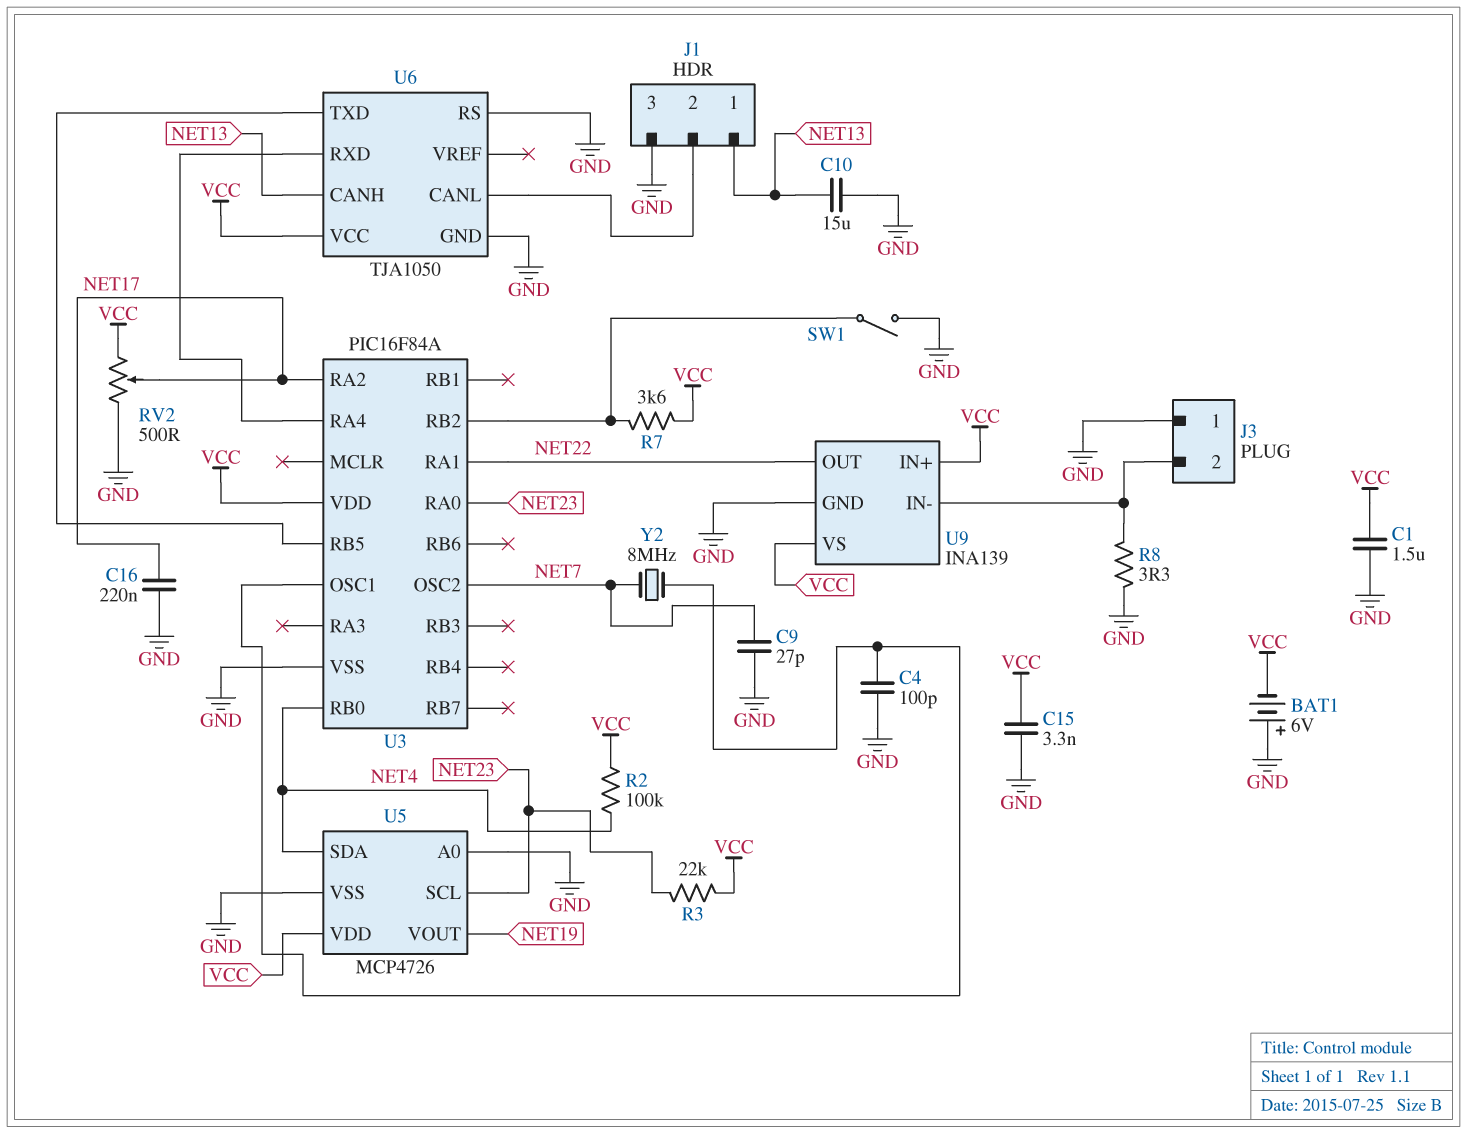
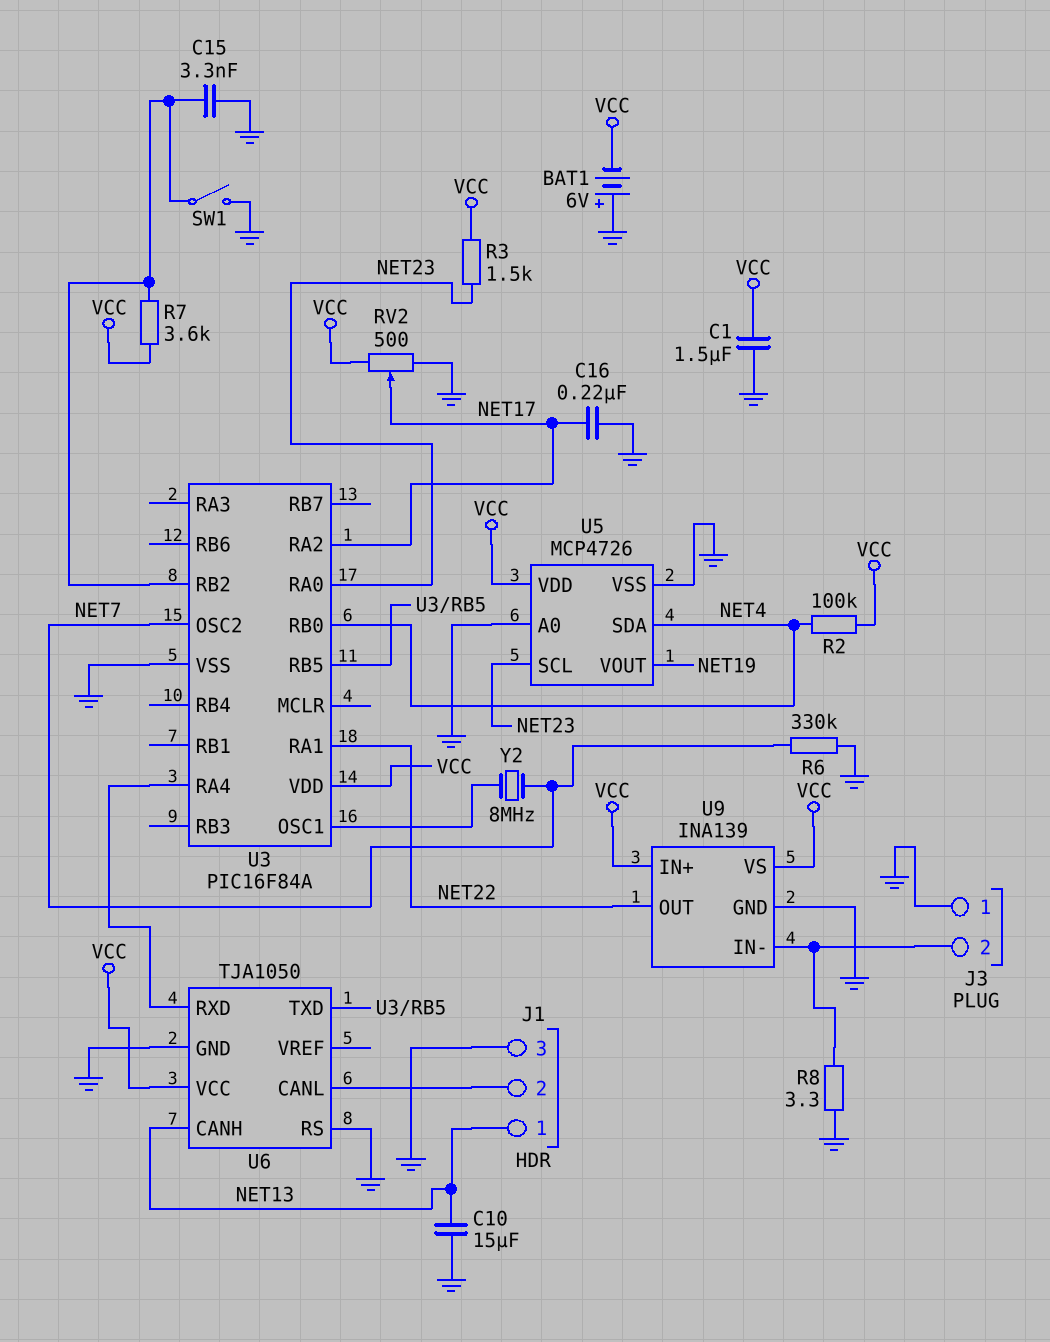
C4: 100pF (GND, U3/OSC1) -> none
C9: 27pF (GND, NET7) -> none
C15: 3.3nF (GND, VCC) -> 3.3nF (GND, U3/RB2)
R3: 22k (NET23, VCC) -> 1.5k (NET23, VCC)
R6: none -> 330k (GND, NET7)

